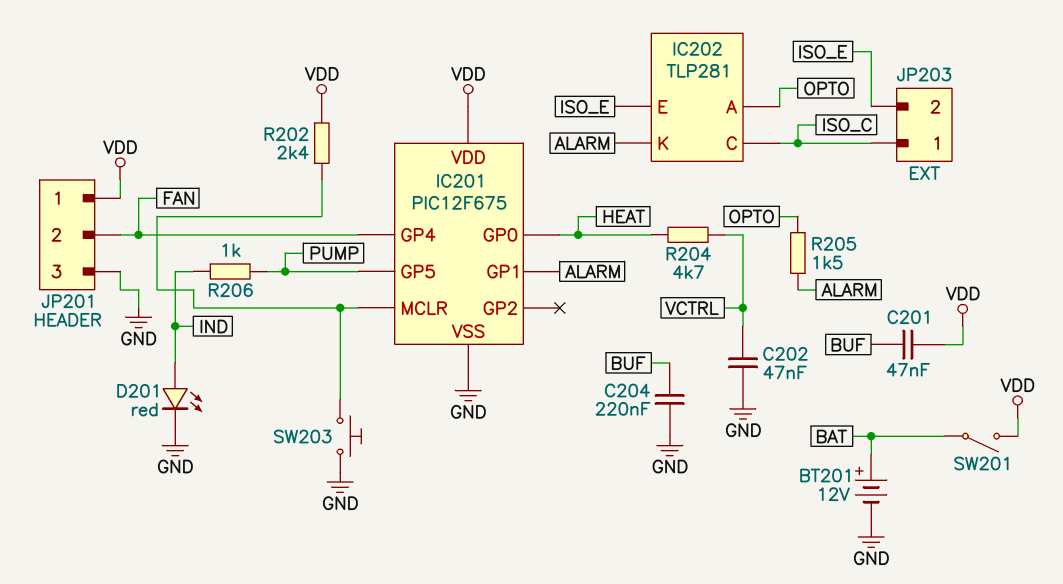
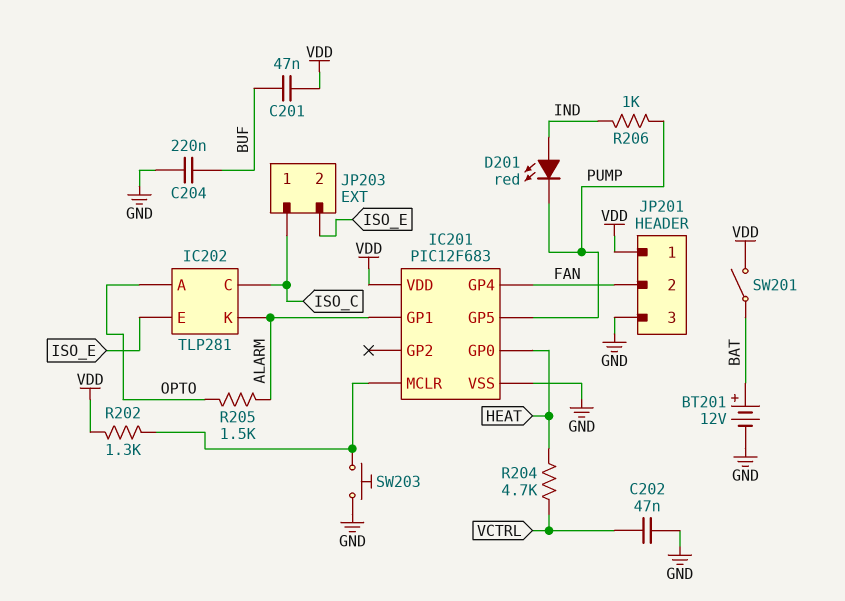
D201: LED red (A IND, K GND) -> LED red (A IND, K PUMP)
IC201: PIC12F675 -> PIC12F683
R202: 2.4k (IC201/MCLR, VDD) -> 1.3k (IC201/MCLR, VDD)

